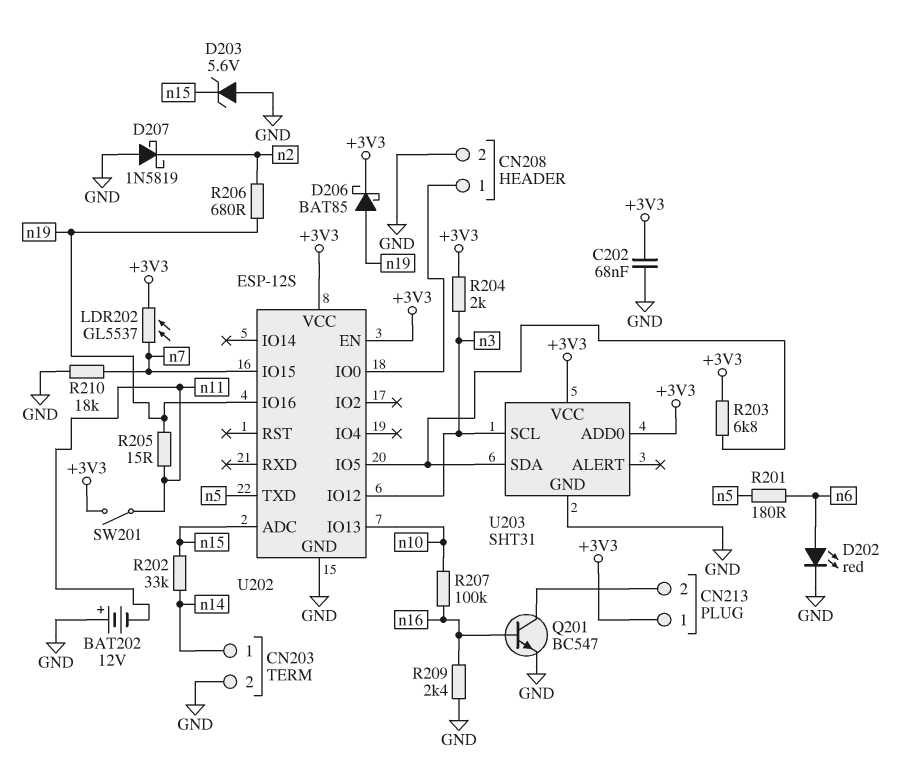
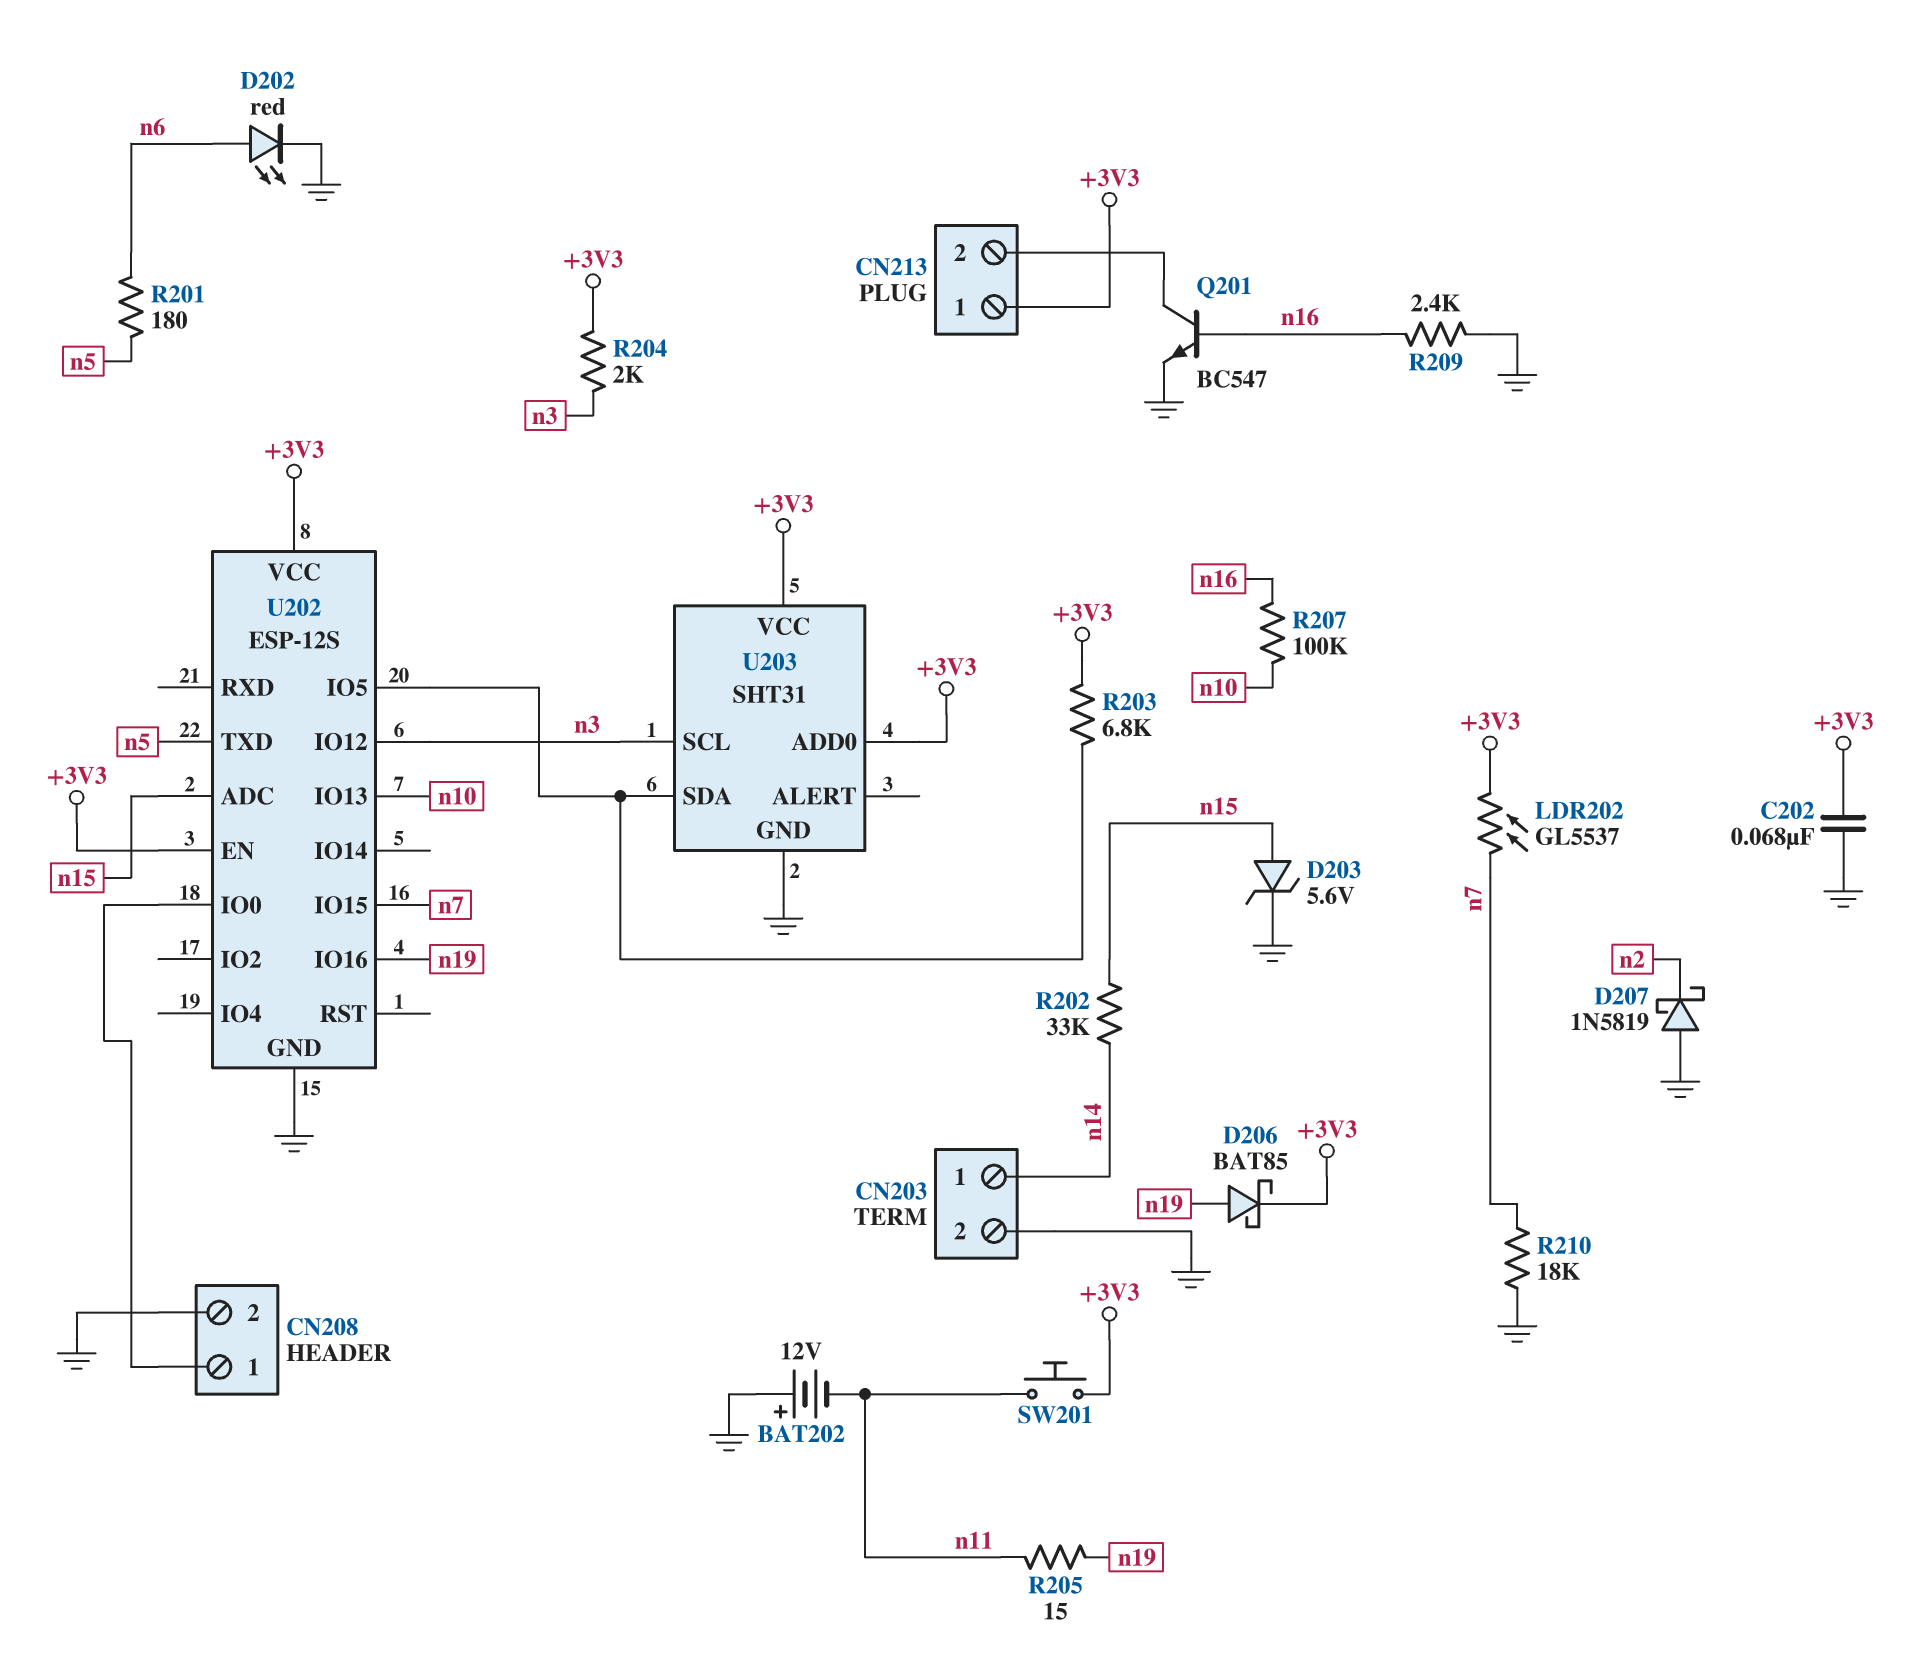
D203: zener 5.6V (A GND, K n15) -> zener 5.6V (A n15, K GND)
R206: 680 (n2, n19) -> none
SW201: switch (+3V3, n11) -> button (+3V3, n11)

